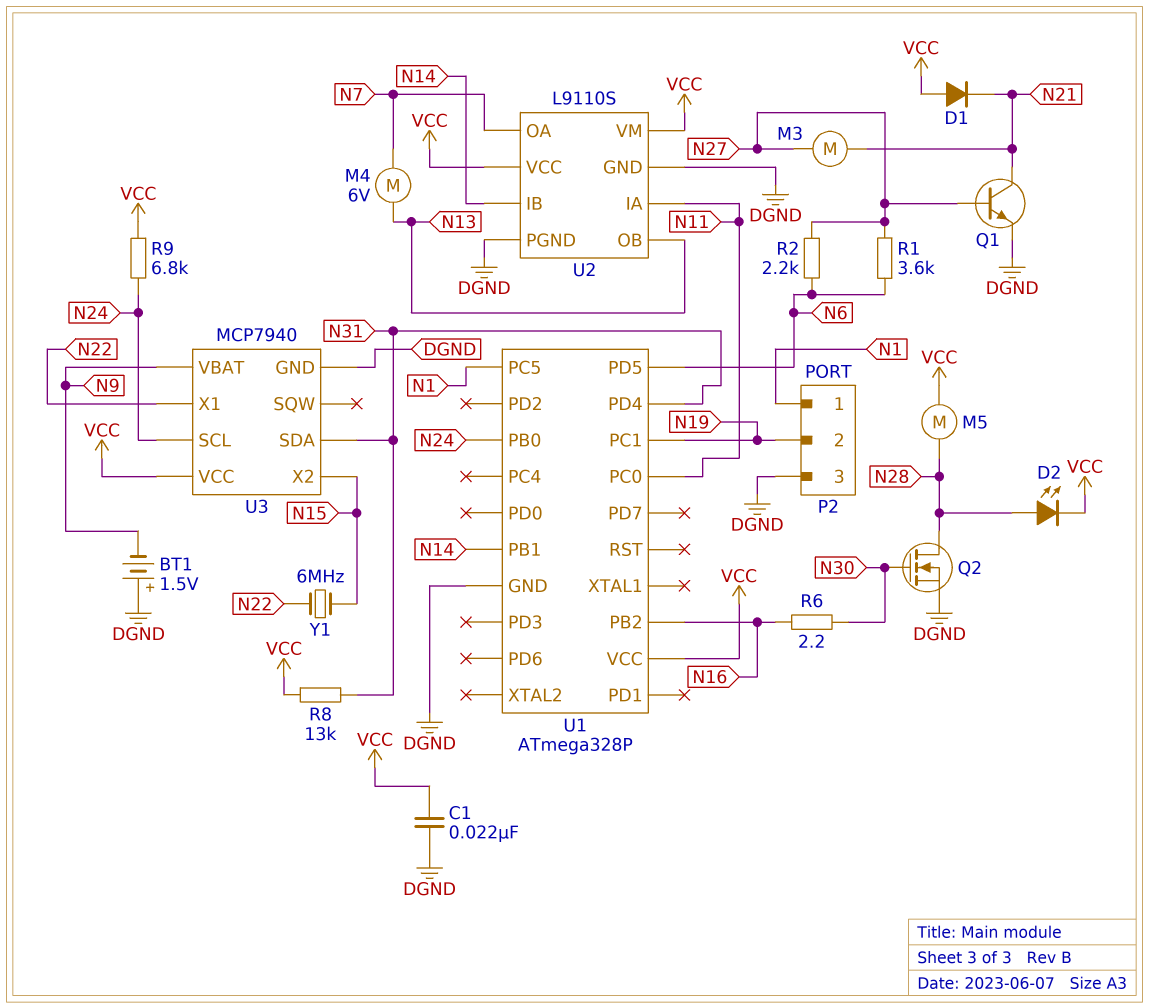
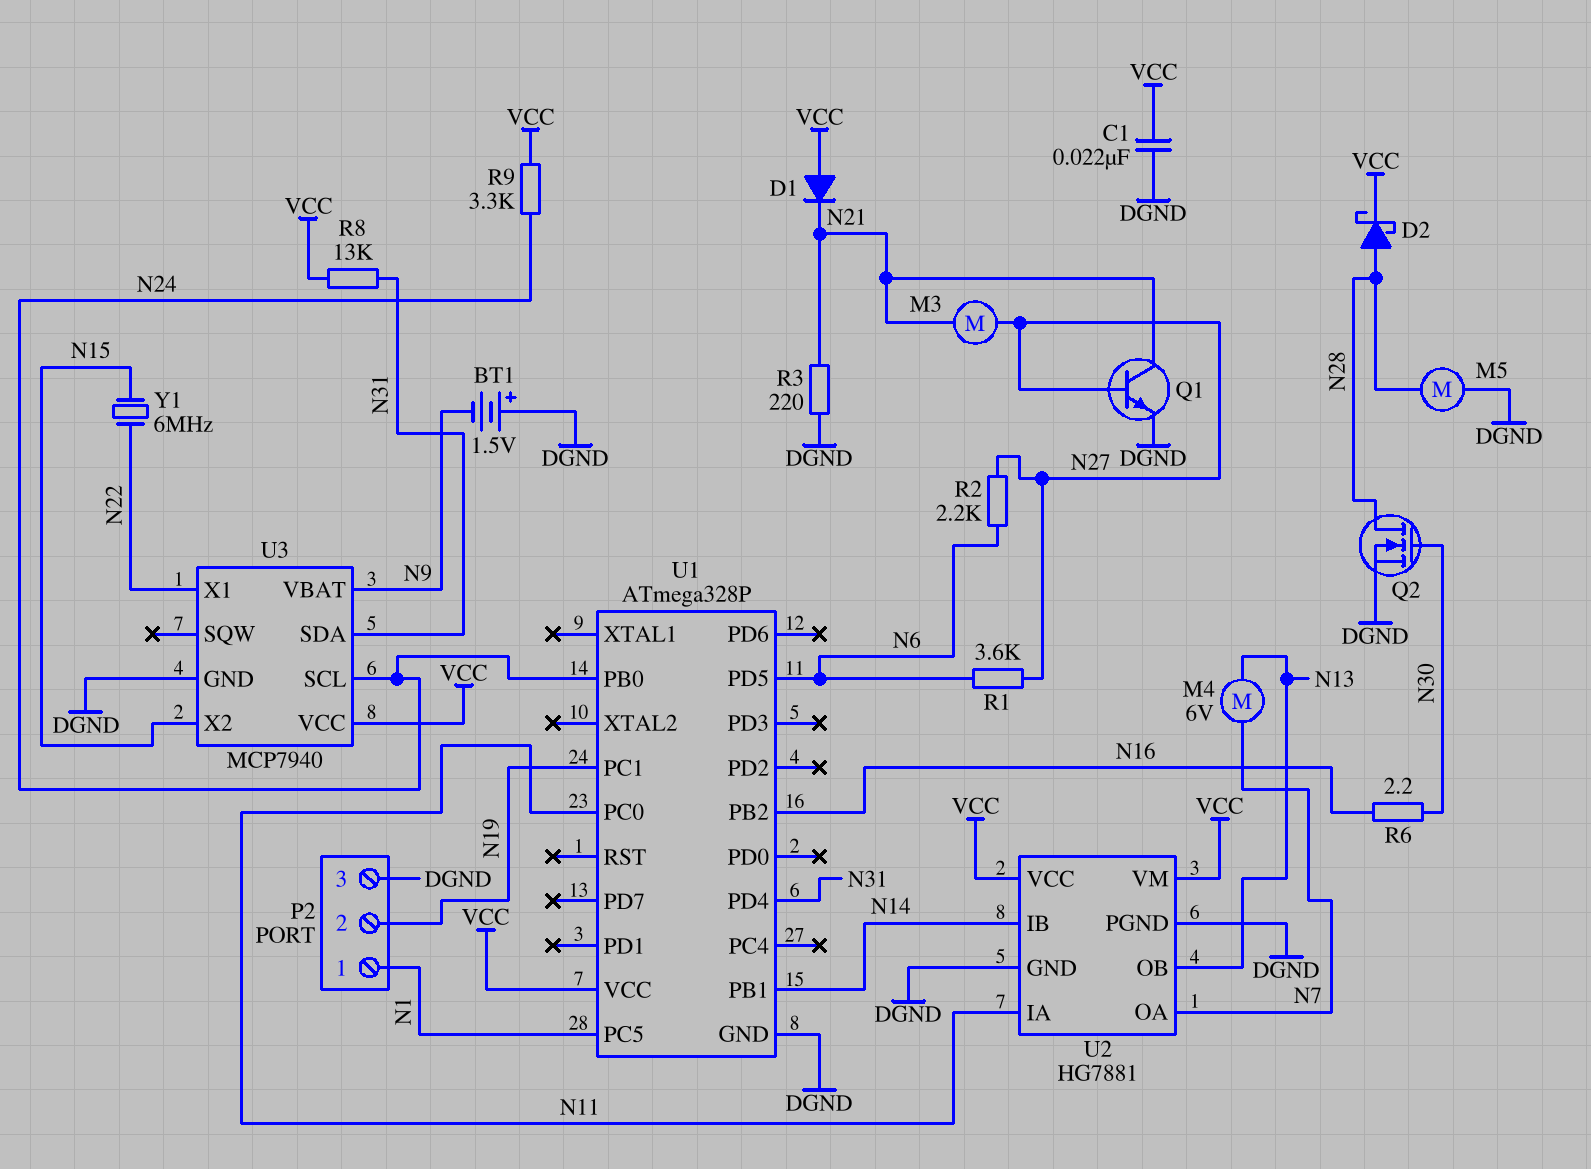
D2: LED (A N28, K VCC) -> schottky (A N28, K VCC)
M5: motor (N28, VCC) -> motor (DGND, N28)
R3: none -> 220 (DGND, N21)
R9: 6.8k (N24, VCC) -> 3.3k (N24, VCC)
U2: L9110S -> HG7881

